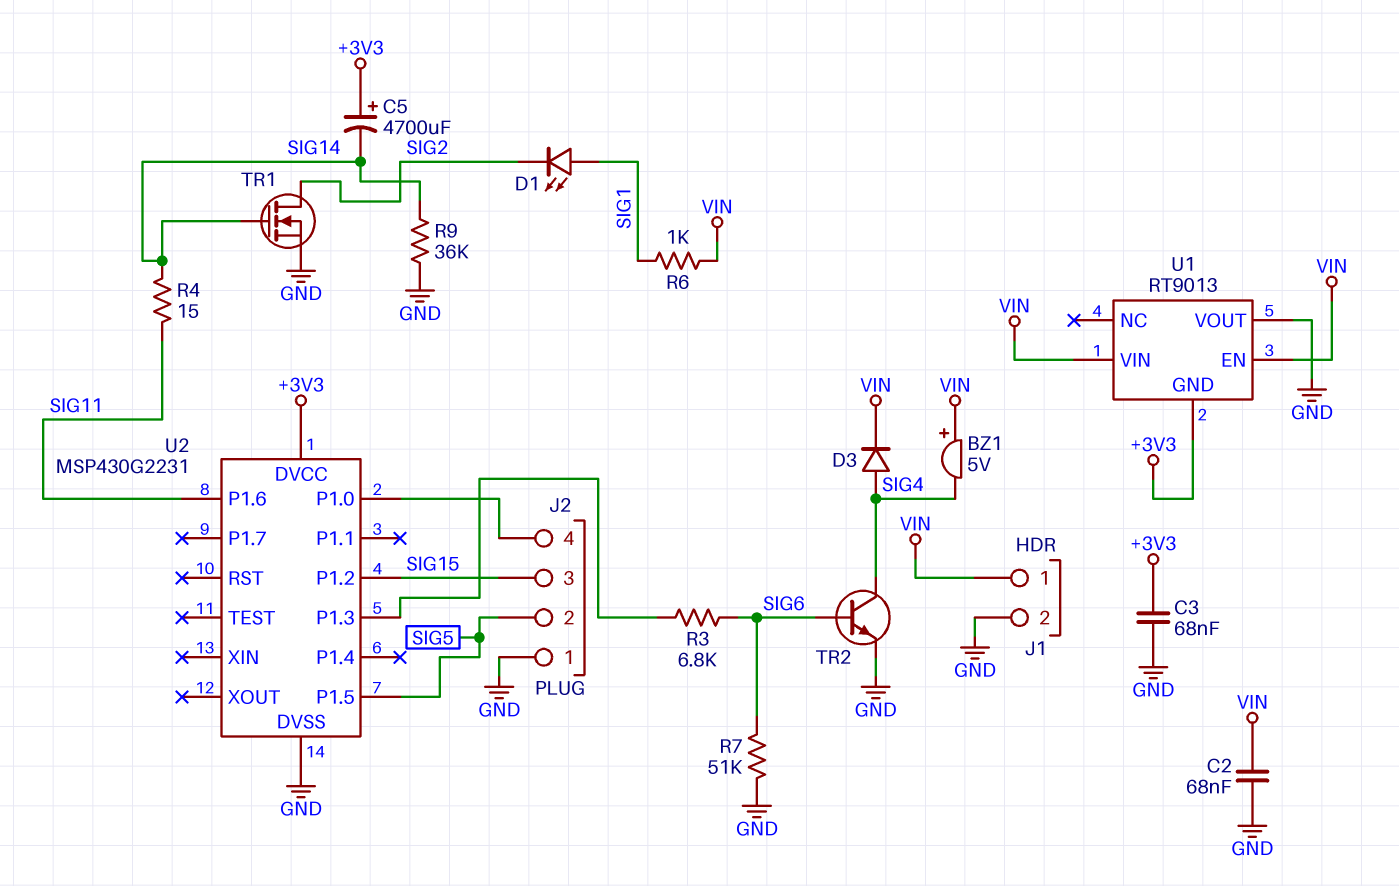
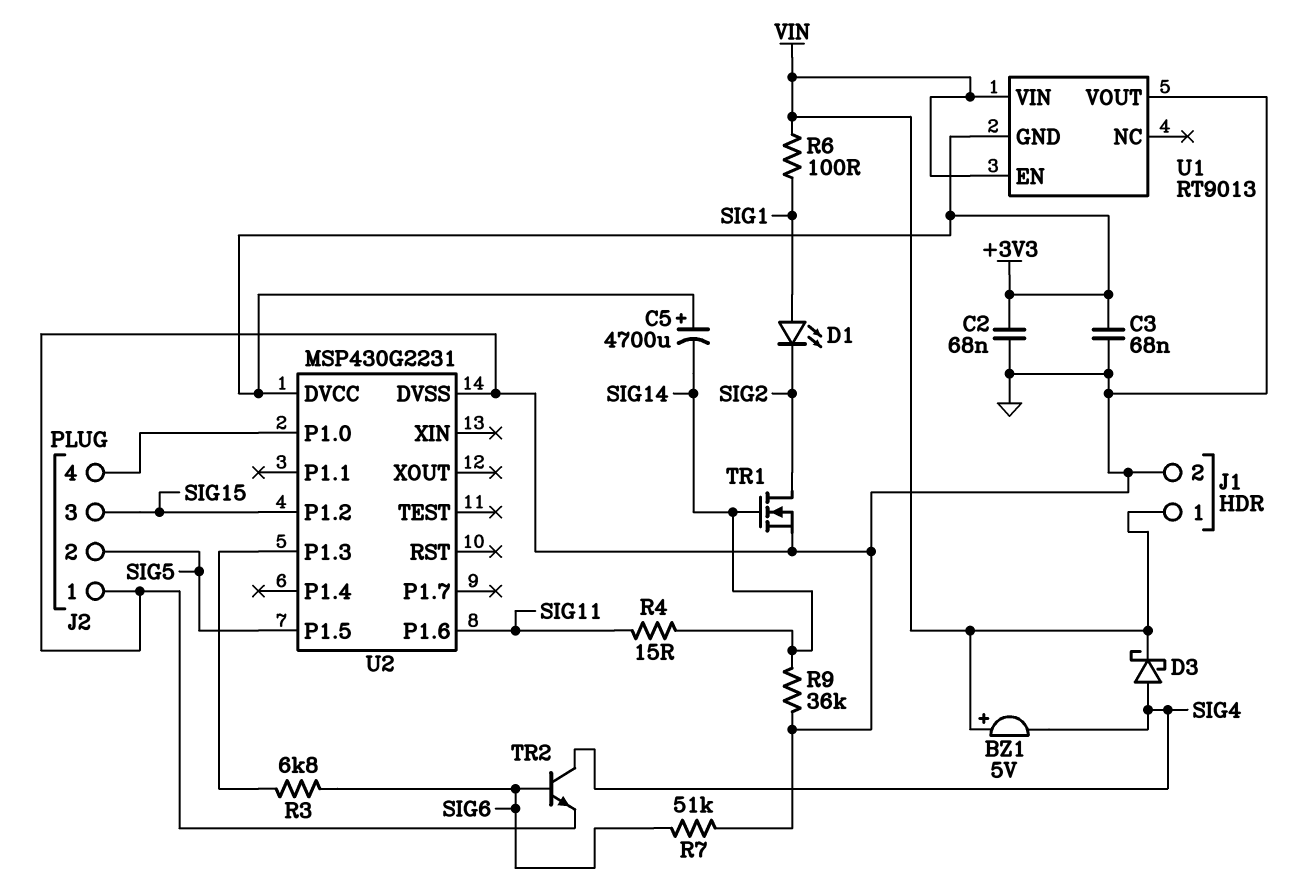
C2: 68nF (GND, VIN) -> 68nF (+3V3, GND)
D3: diode (A SIG4, K VIN) -> schottky (A SIG4, K VIN)
R6: 1k (SIG1, VIN) -> 100 (SIG1, VIN)

